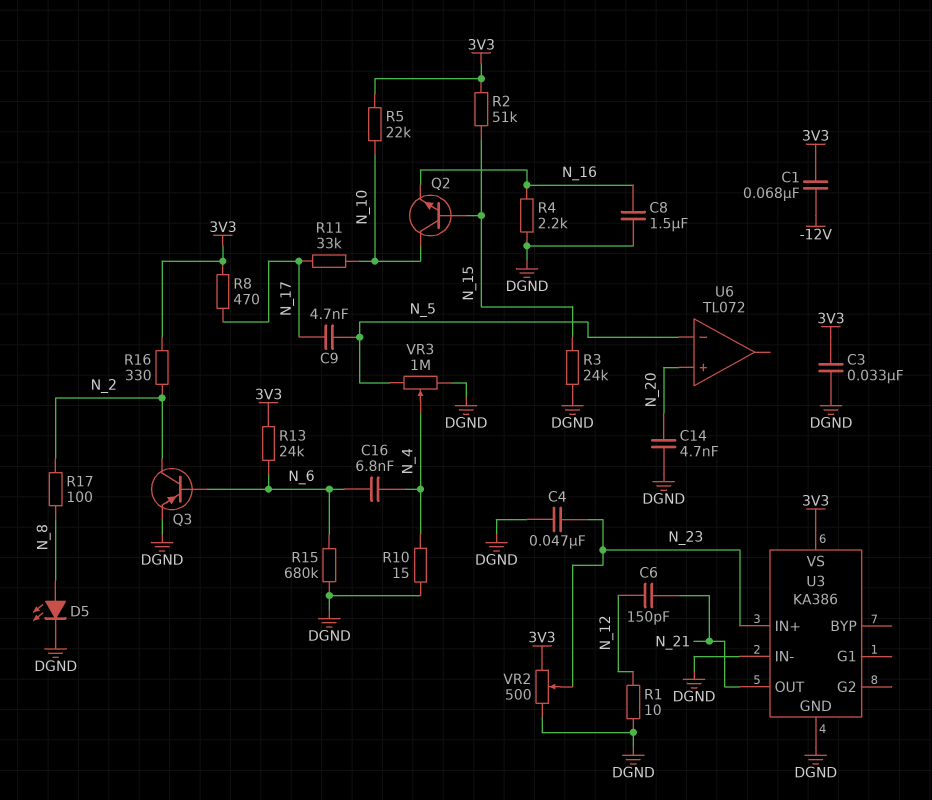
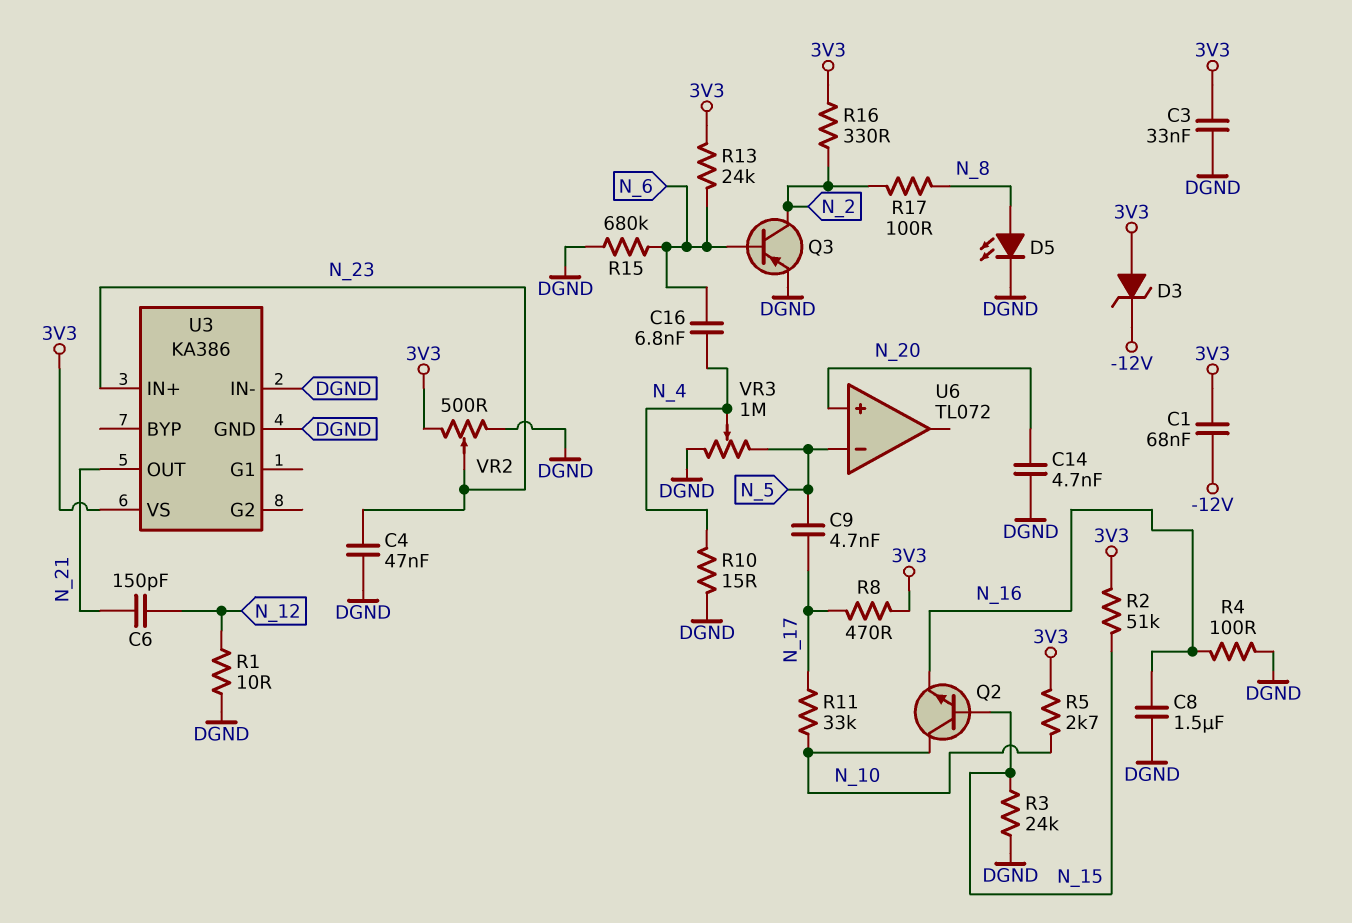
D3: none -> zener (A 3V3, K -12V)
R4: 2.2k (DGND, N_16) -> 100 (DGND, N_16)
R5: 22k (3V3, N_10) -> 2.7k (3V3, N_10)

